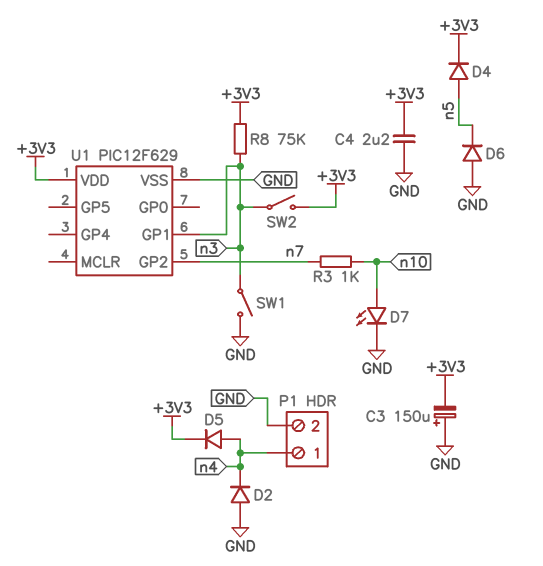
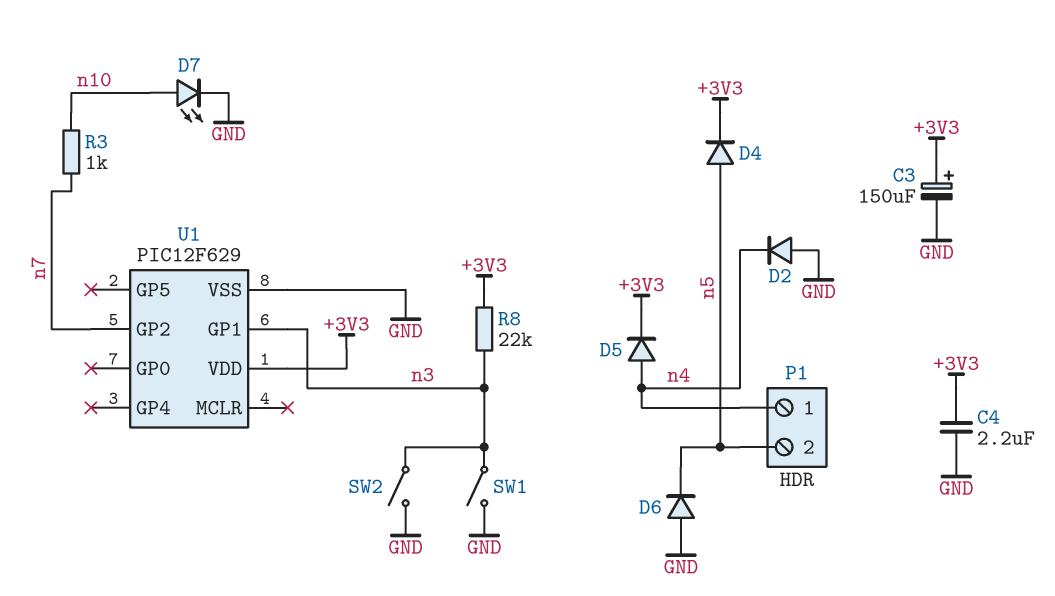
C3: 150uF (plus GND, minus +3V3) -> 150uF (plus +3V3, minus GND)
P1 pin 2: GND -> n5
R8: 75k (+3V3, n3) -> 22k (+3V3, n3)
SW2: switch (+3V3, n3) -> switch (GND, n3)

